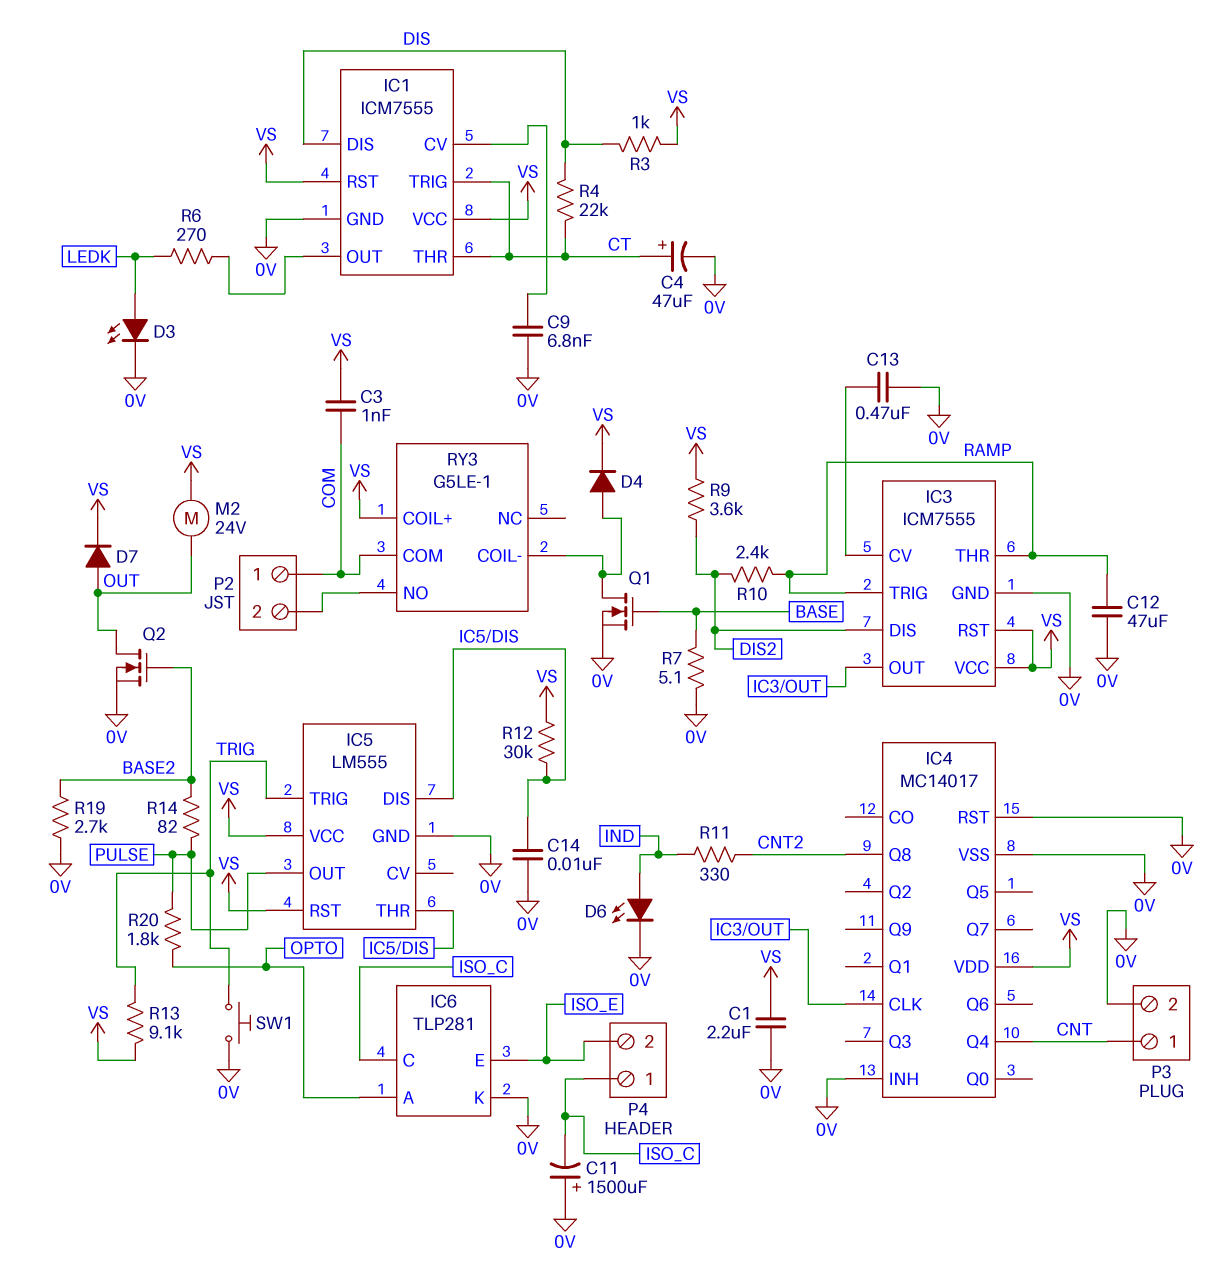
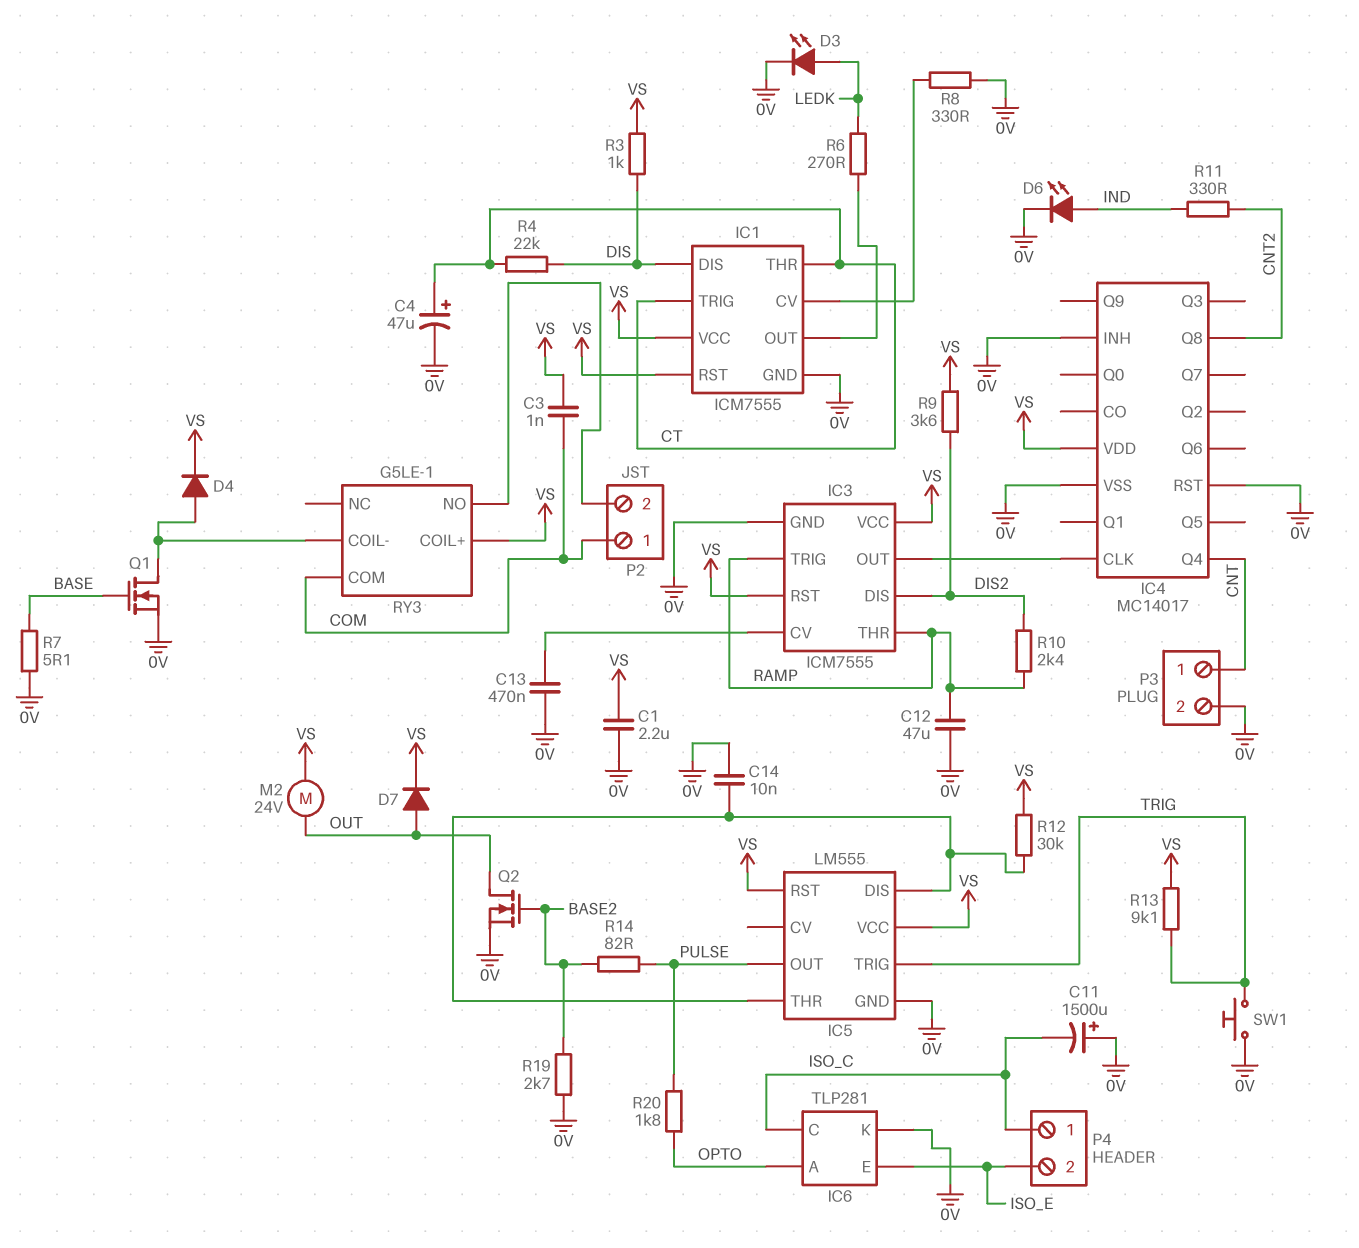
C9: 6.8nF (0V, IC1/CV) -> none
R8: none -> 330 (0V, IC1/CV)

